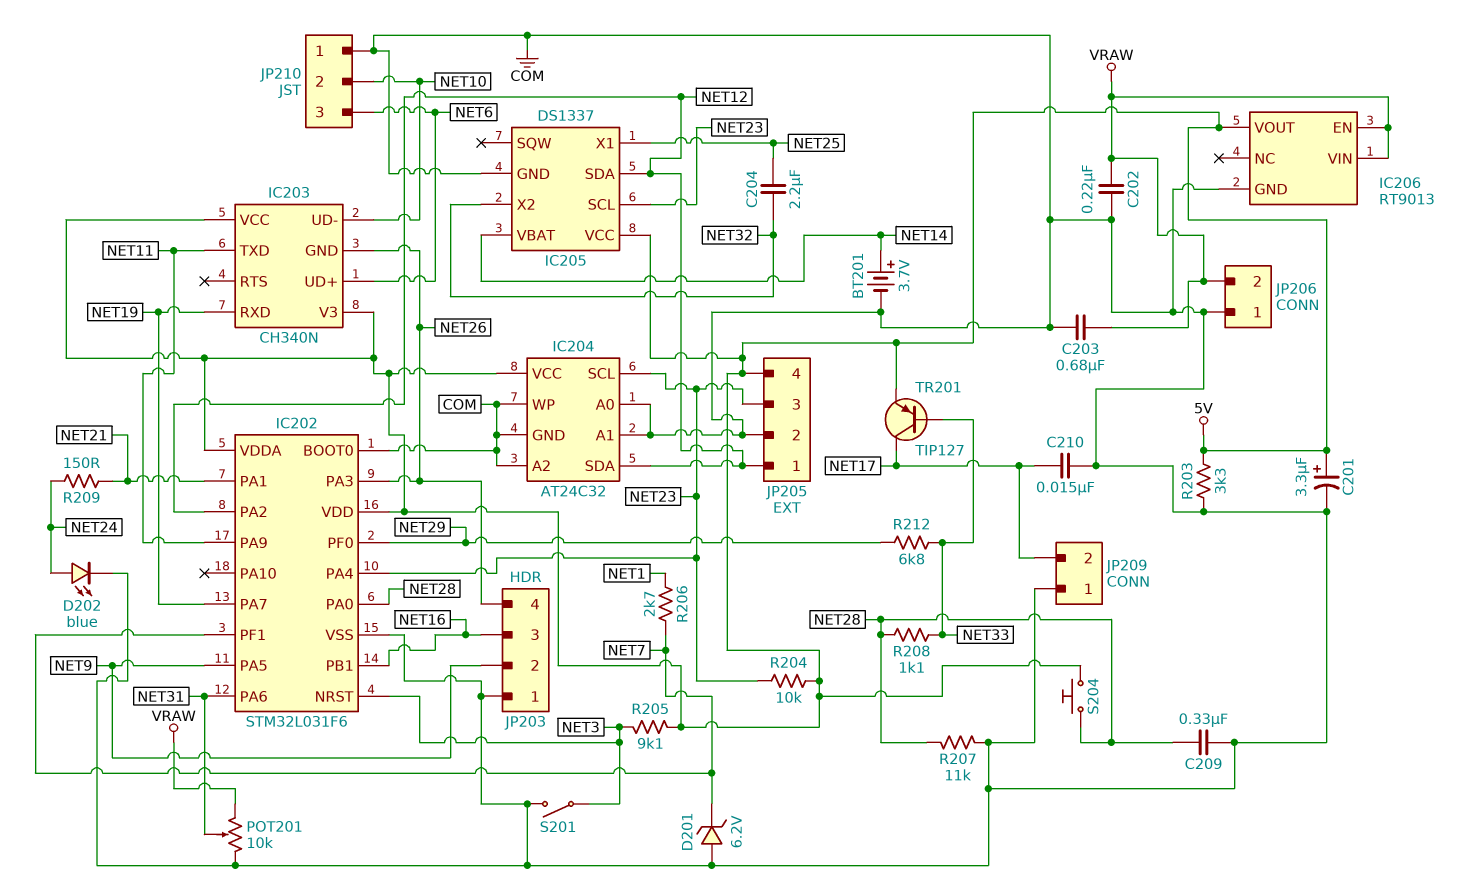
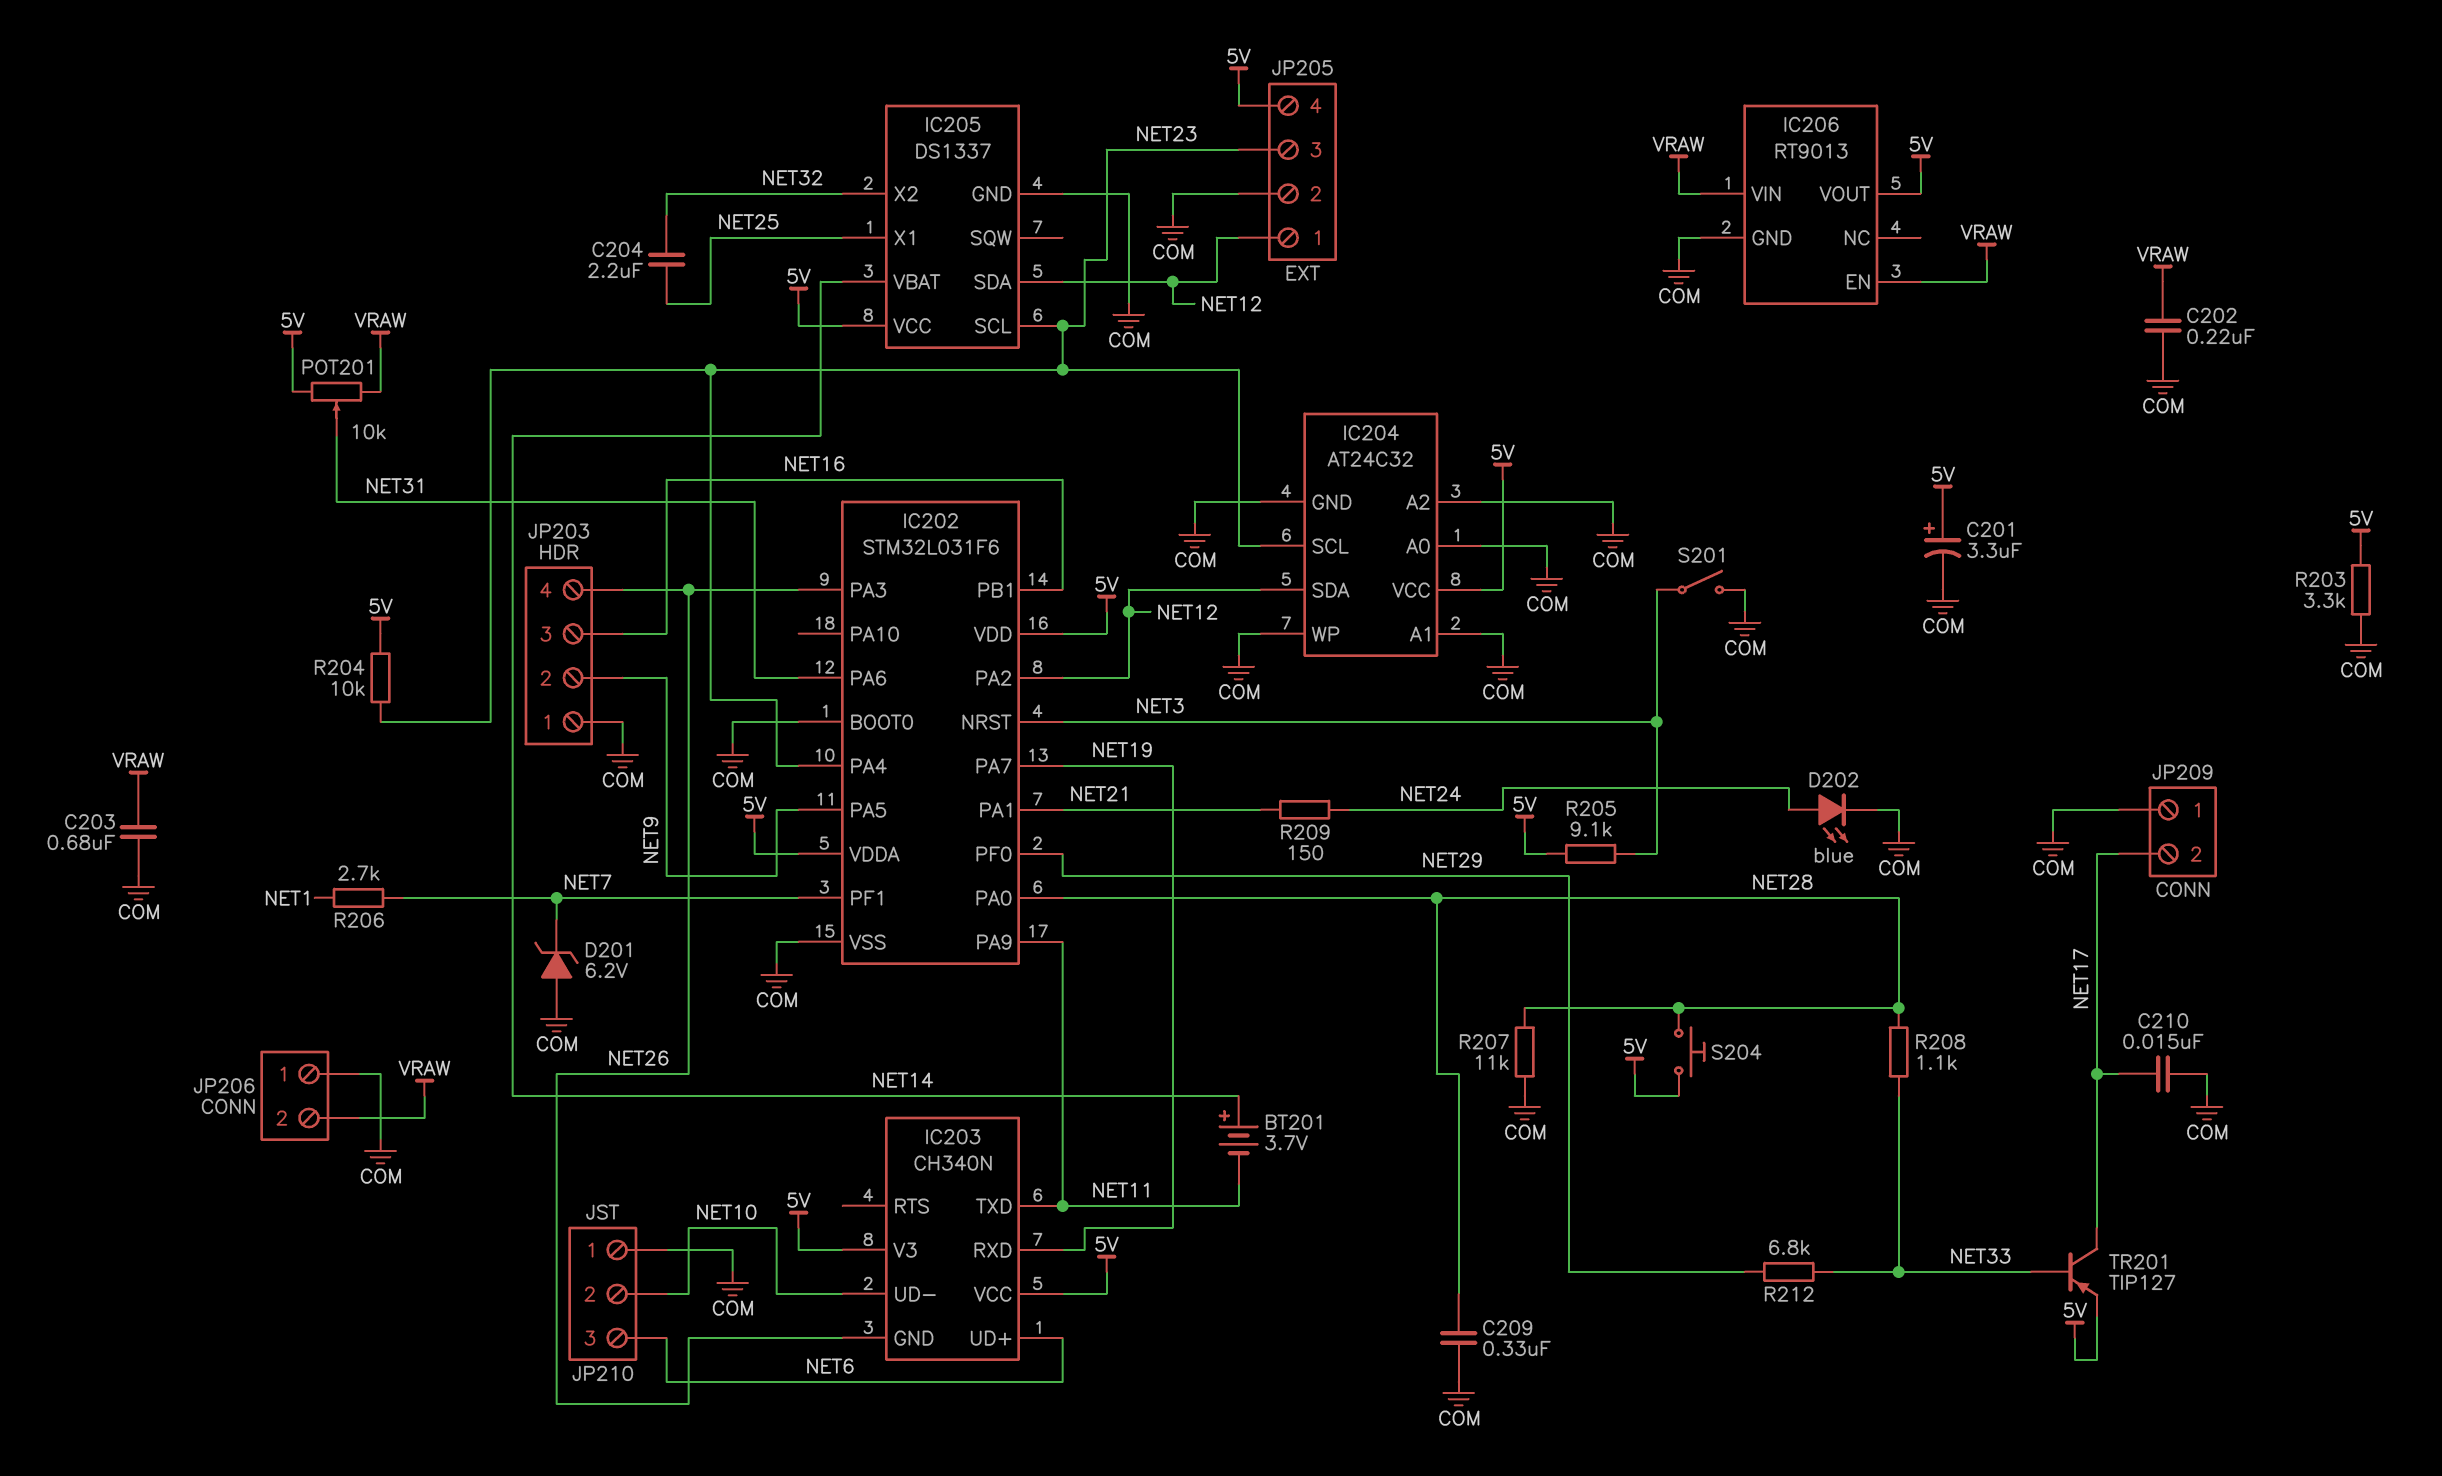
BT201: 3.7V (plus NET14, minus COM) -> 3.7V (plus NET14, minus NET11)
POT201: 10k (COM, VRAW, wiper NET31) -> 10k (5V, VRAW, wiper NET31)

